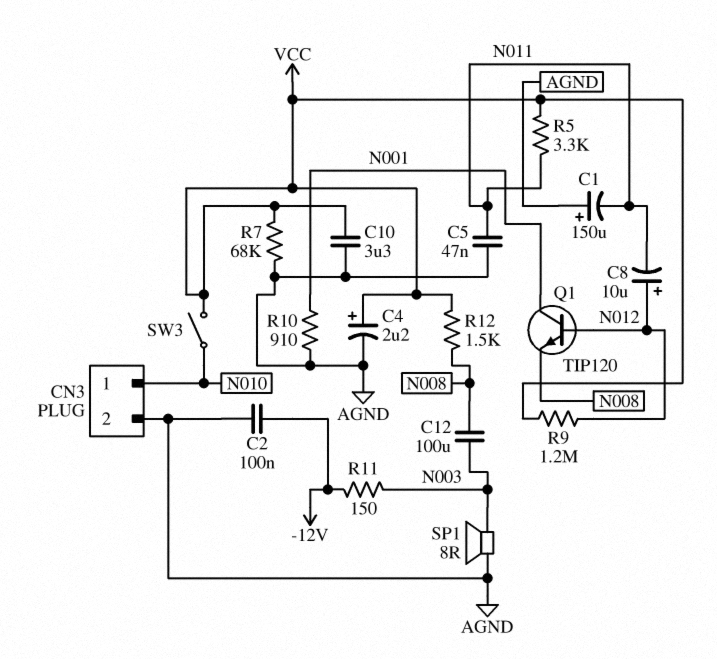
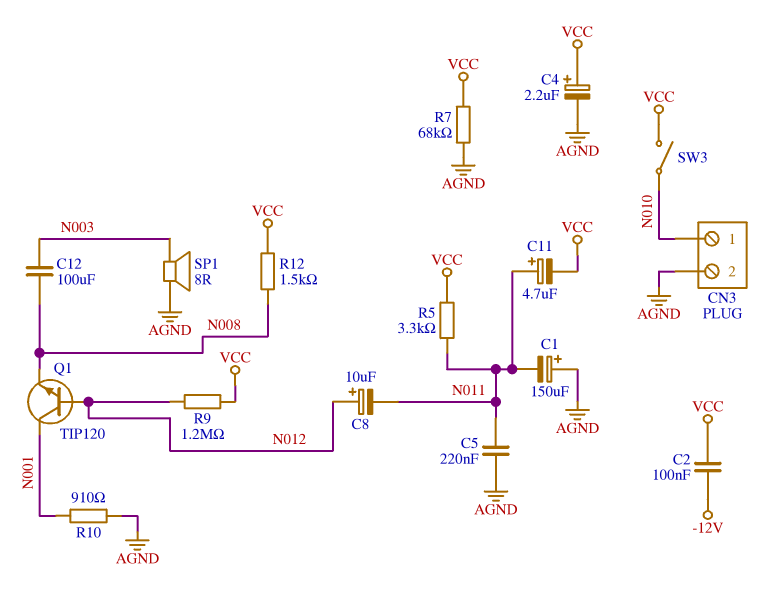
C2: 100nF (-12V, AGND) -> 100nF (-12V, VCC)
C5: 47nF (AGND, N011) -> 220nF (AGND, N011)
C10: 3.3uF (AGND, VCC) -> none
C11: none -> 4.7uF (plus N011, minus VCC)
R11: 150 (-12V, N003) -> none

